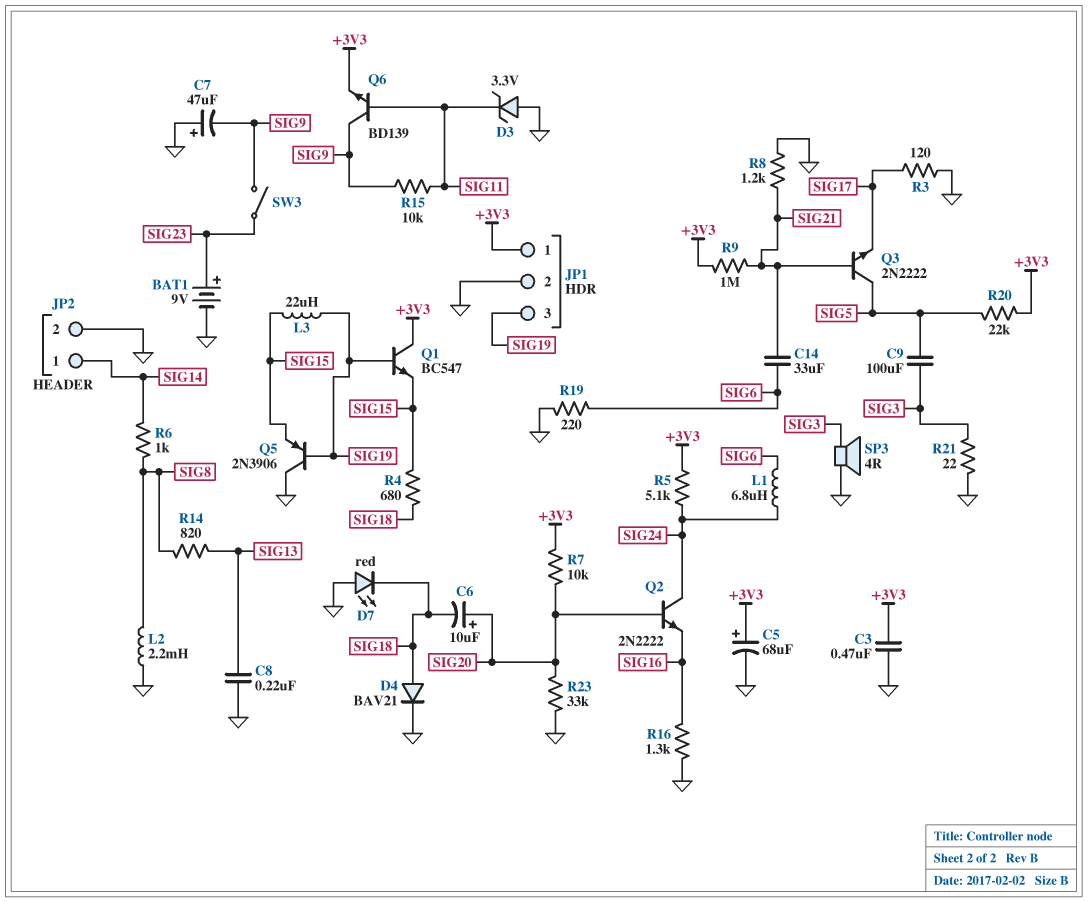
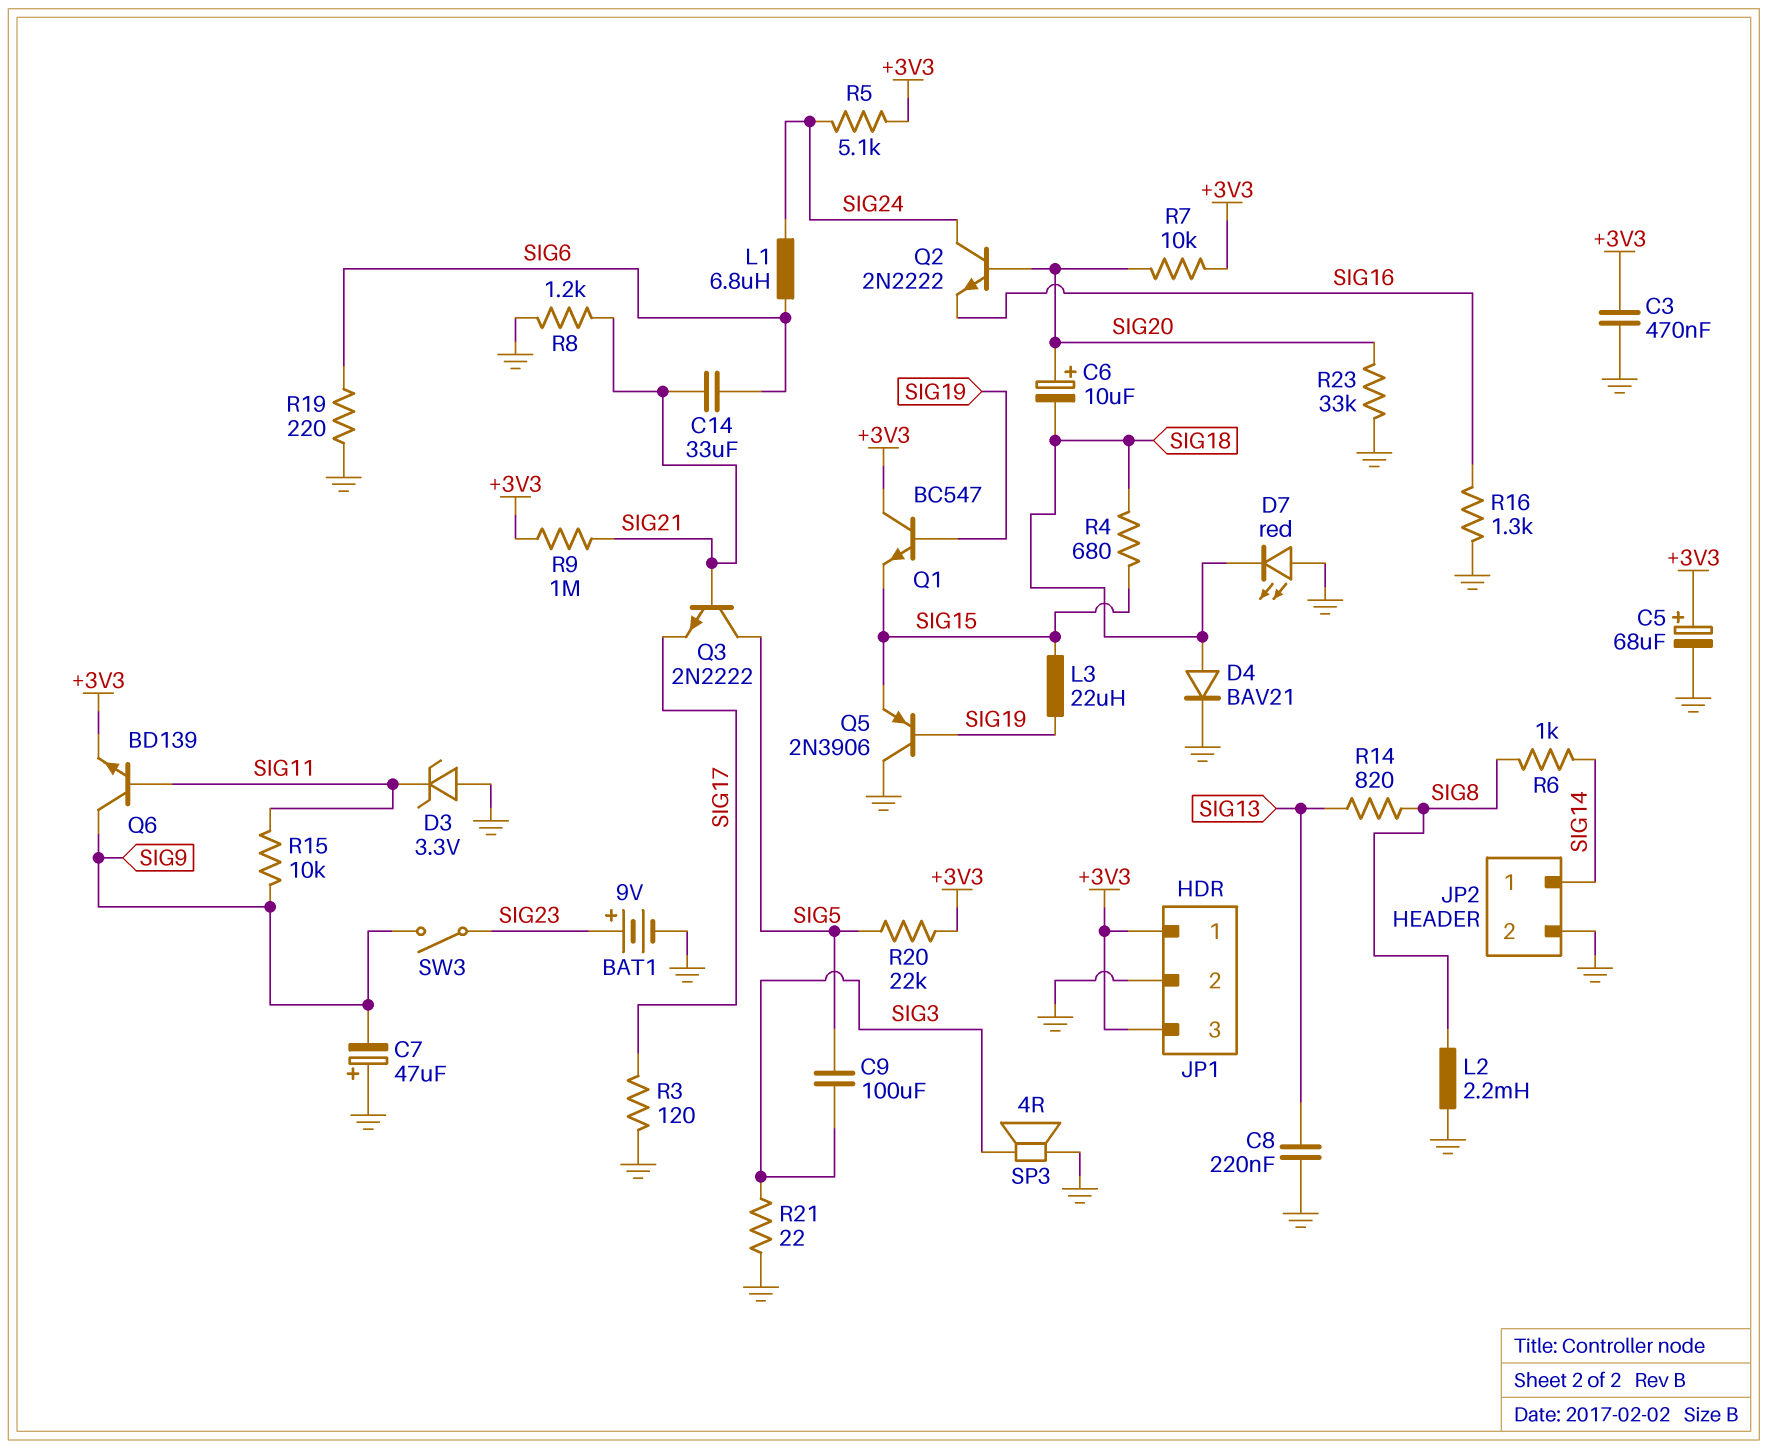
JP1 pin 3: SIG19 -> +3V3

